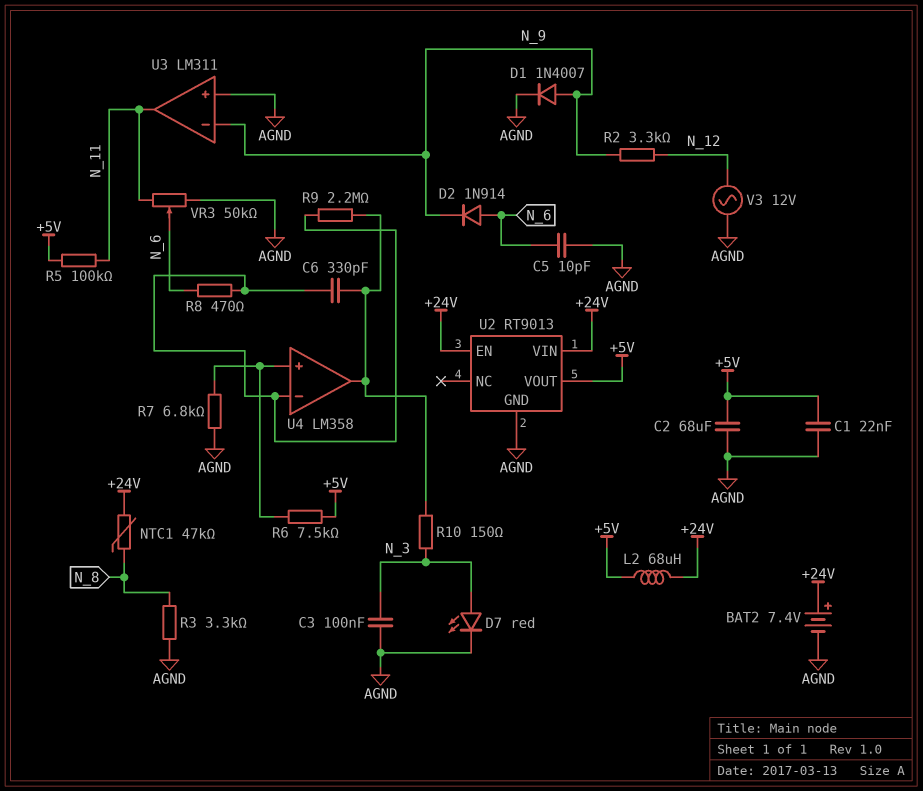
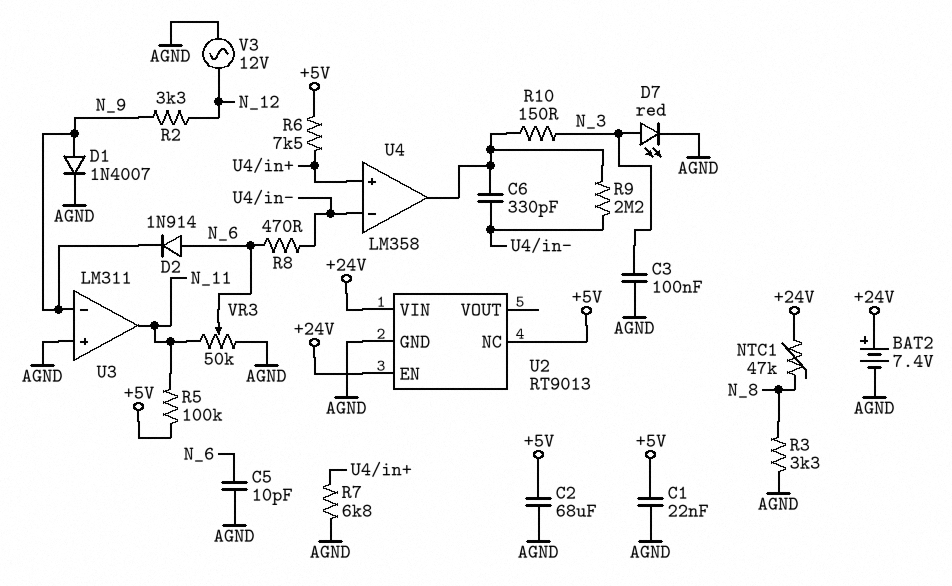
L2: 68uH (+5V, +24V) -> none
U2 pin NC: none -> +5V
U2 pin VOUT: +5V -> none

